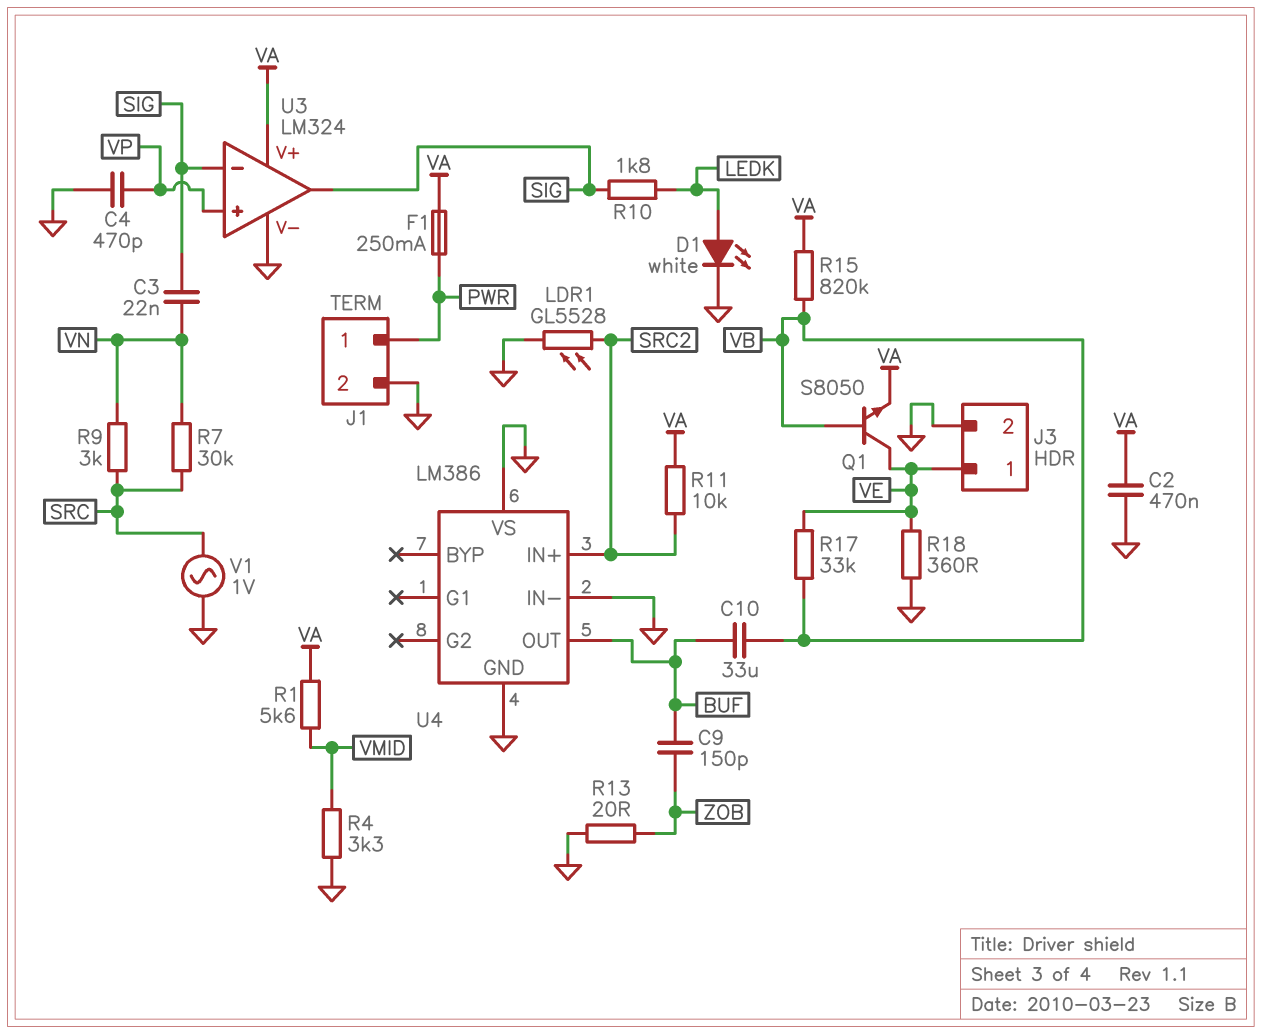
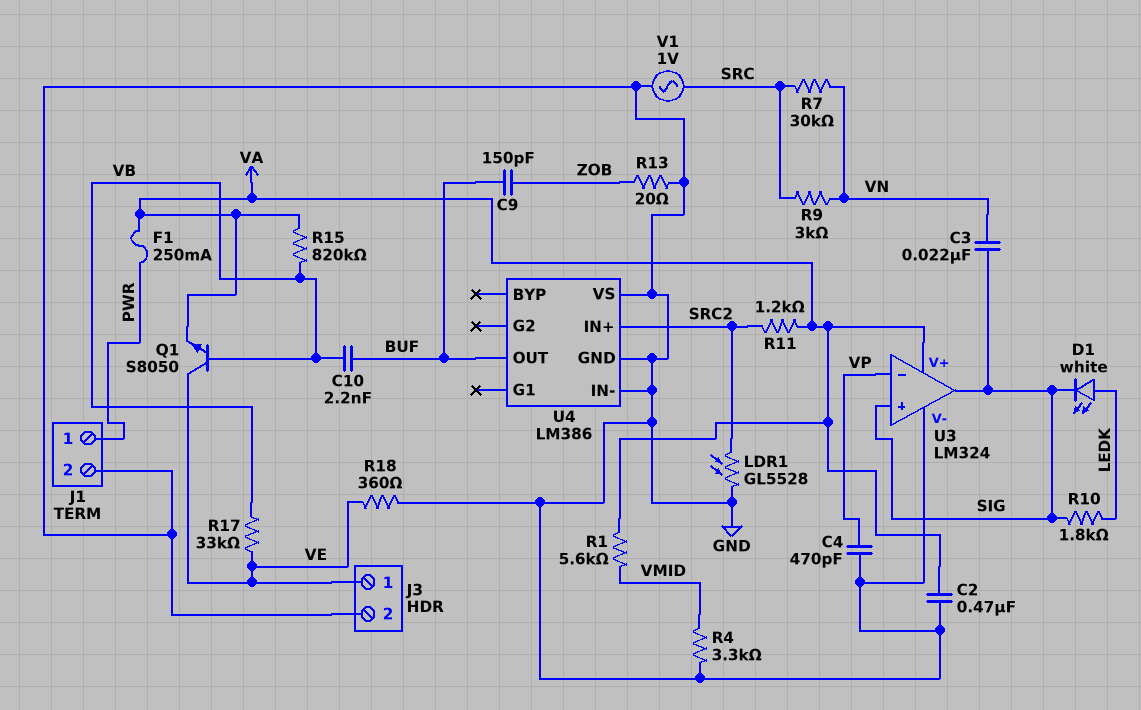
C10: 33uF (BUF, VB) -> 2.2nF (BUF, VB)
D1: LED white (A LEDK, K GND) -> LED white (A LEDK, K SIG)
R11: 10k (SRC2, VA) -> 1.2k (SRC2, VA)
U3 pin in+: VP -> SIG
U3 pin in-: SIG -> VP

